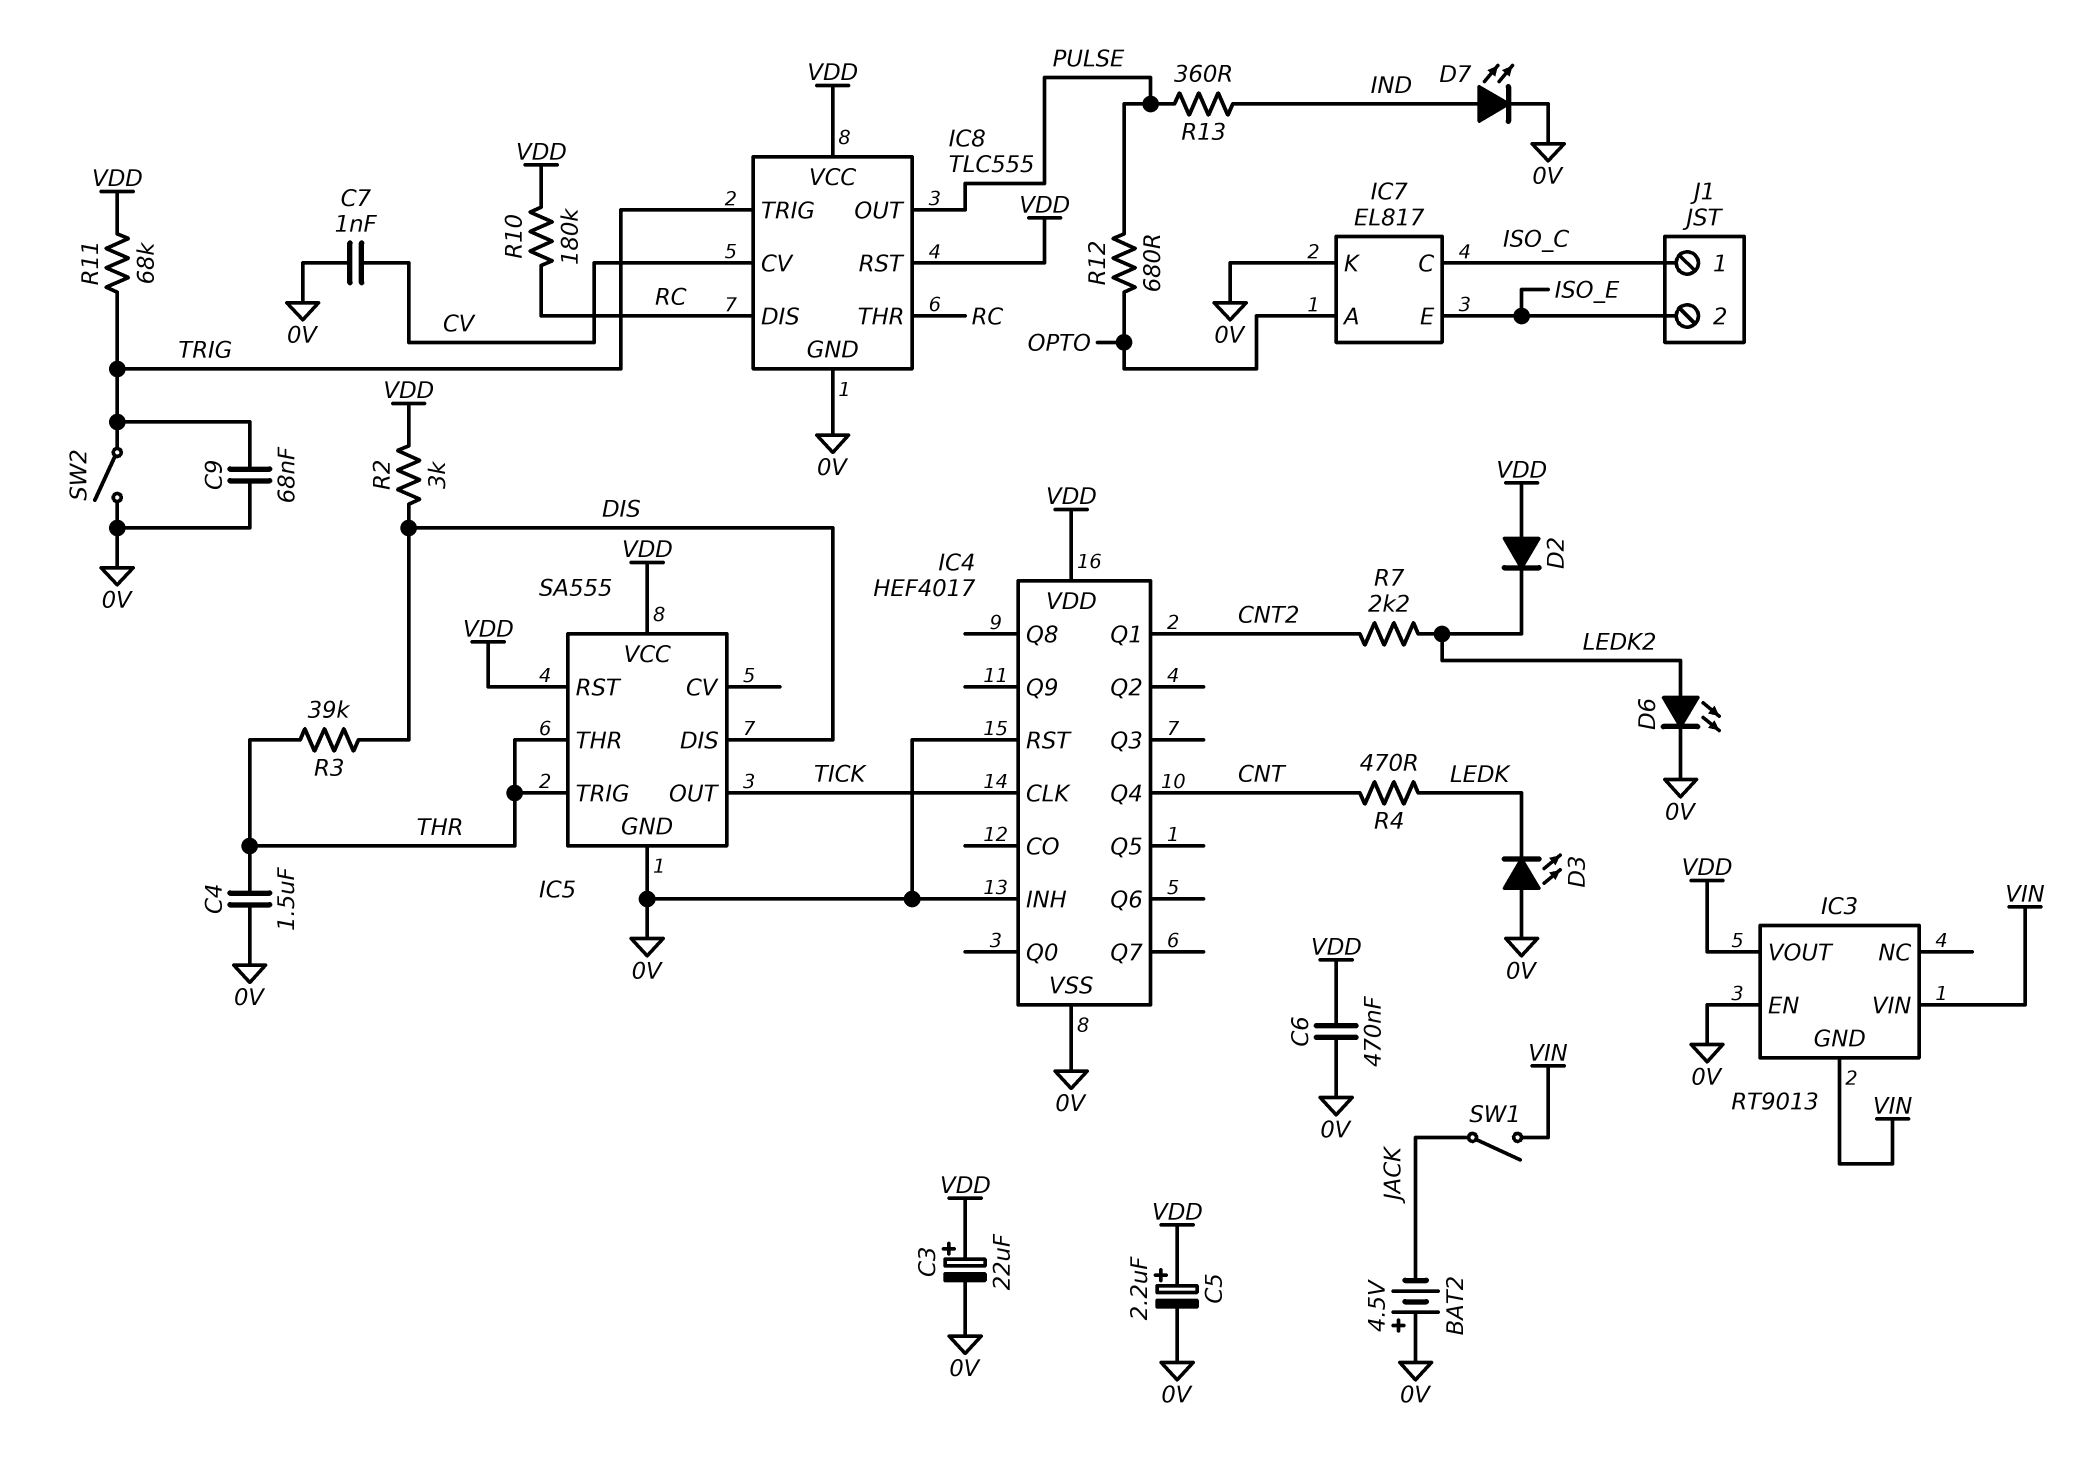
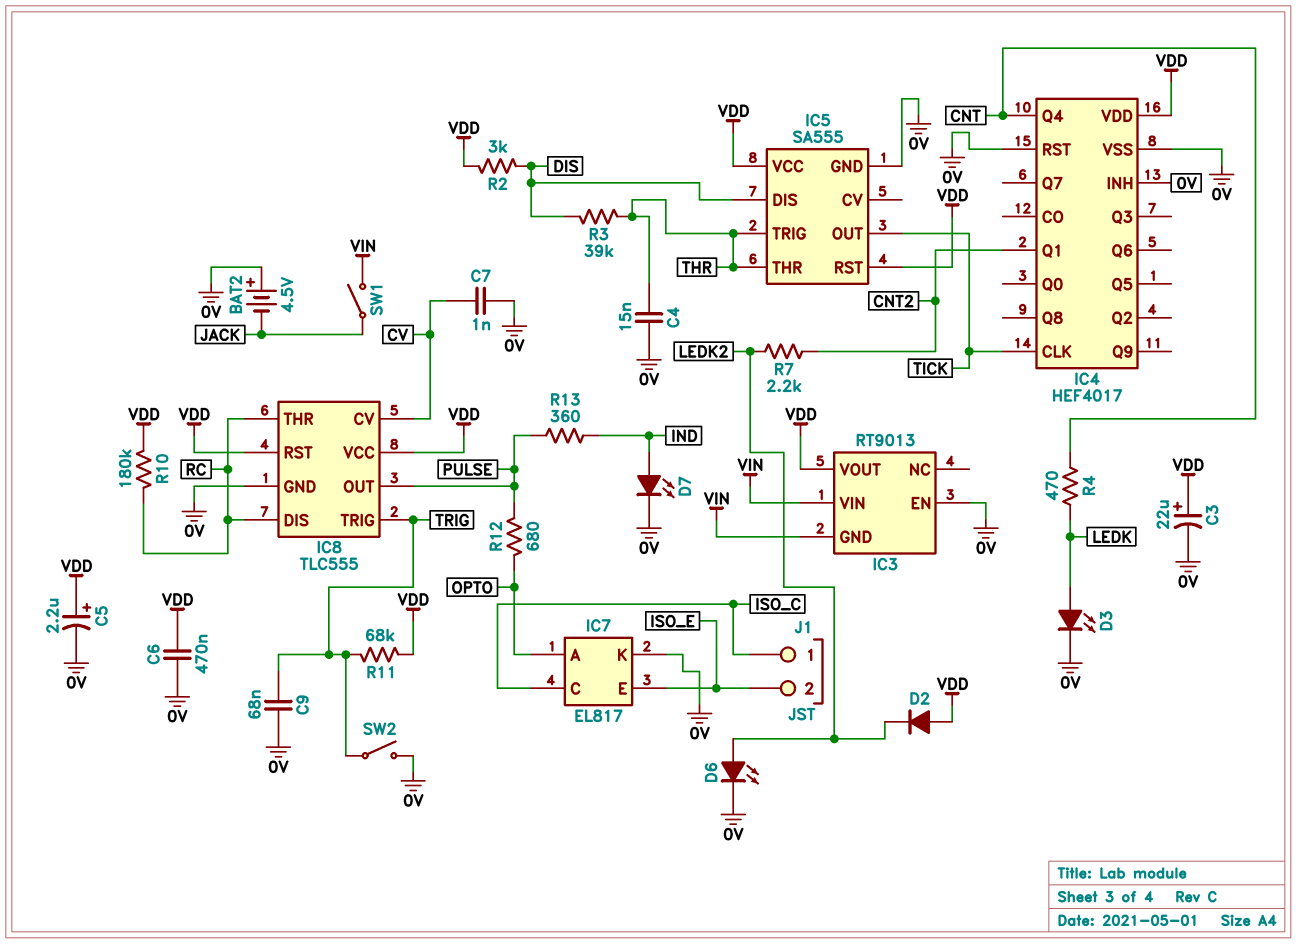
C4: 1.5uF (0V, THR) -> 15nF (0V, THR)
D3: LED (A 0V, K LEDK) -> LED (A LEDK, K 0V)

